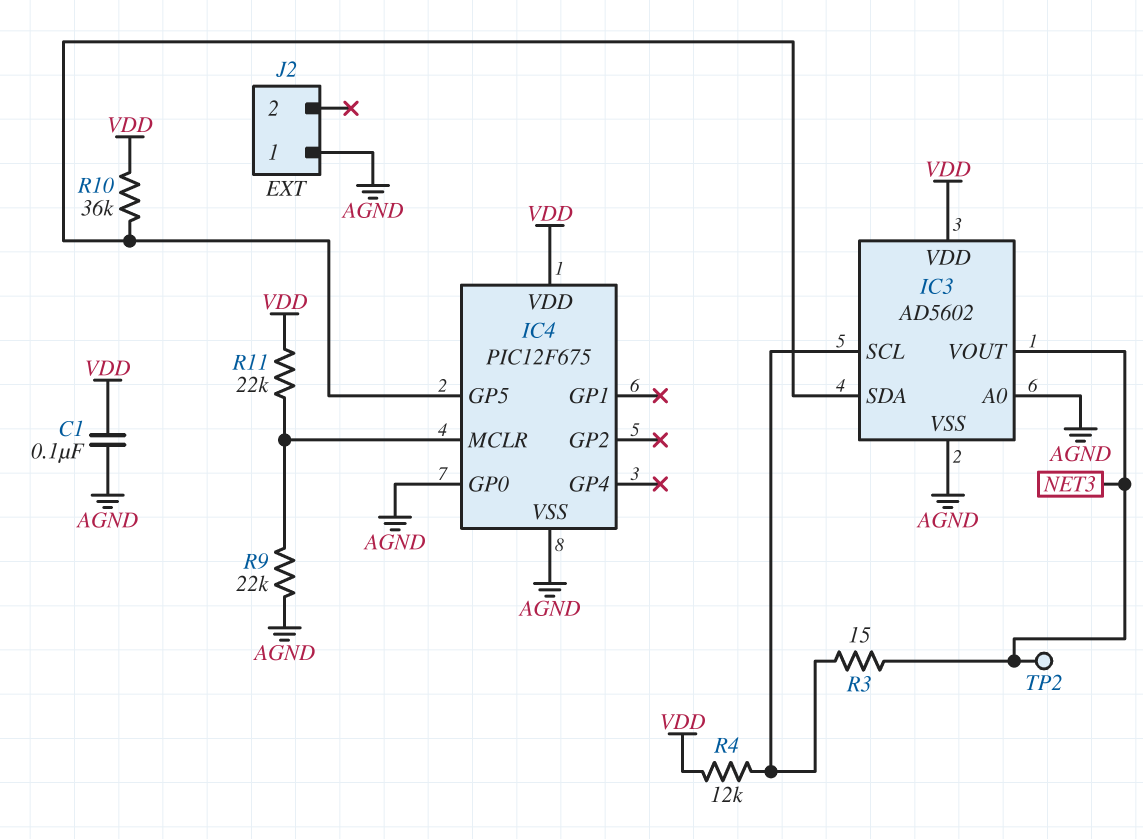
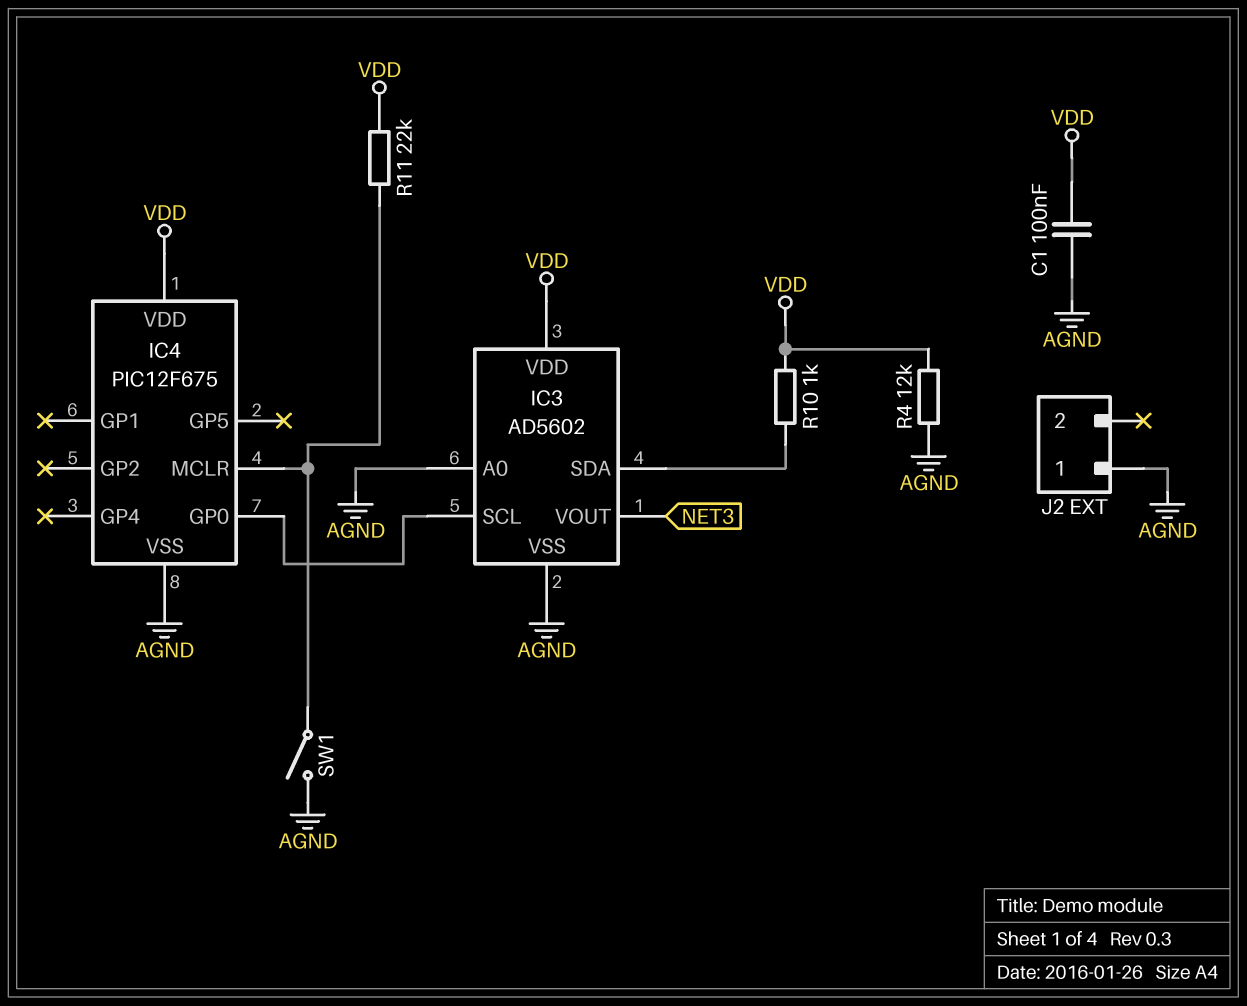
IC4 pin GP0: AGND -> IC3/SCL
IC4 pin GP5: IC3/SDA -> none
R3: 15 (IC3/SCL, NET3) -> none
R4: 12k (IC3/SCL, VDD) -> 12k (AGND, VDD)
R9: 22k (AGND, IC4/MCLR) -> none
R10: 36k (IC3/SDA, VDD) -> 1k (IC3/SDA, VDD)
SW1: none -> switch (AGND, IC4/MCLR)
TP2: test point (NET3) -> none

